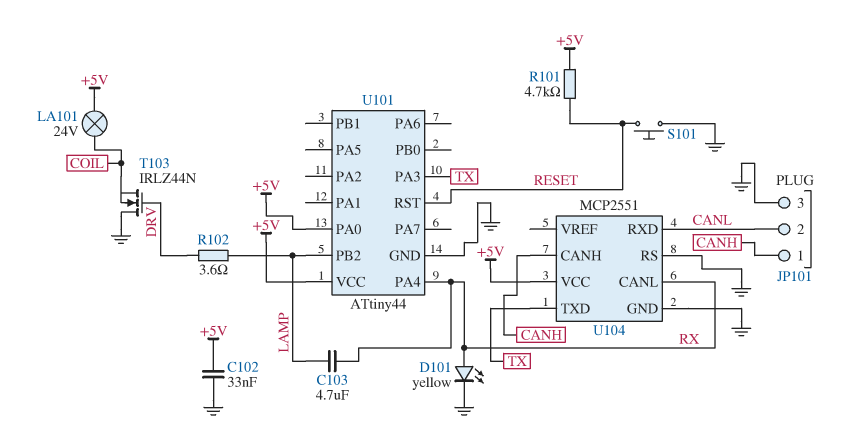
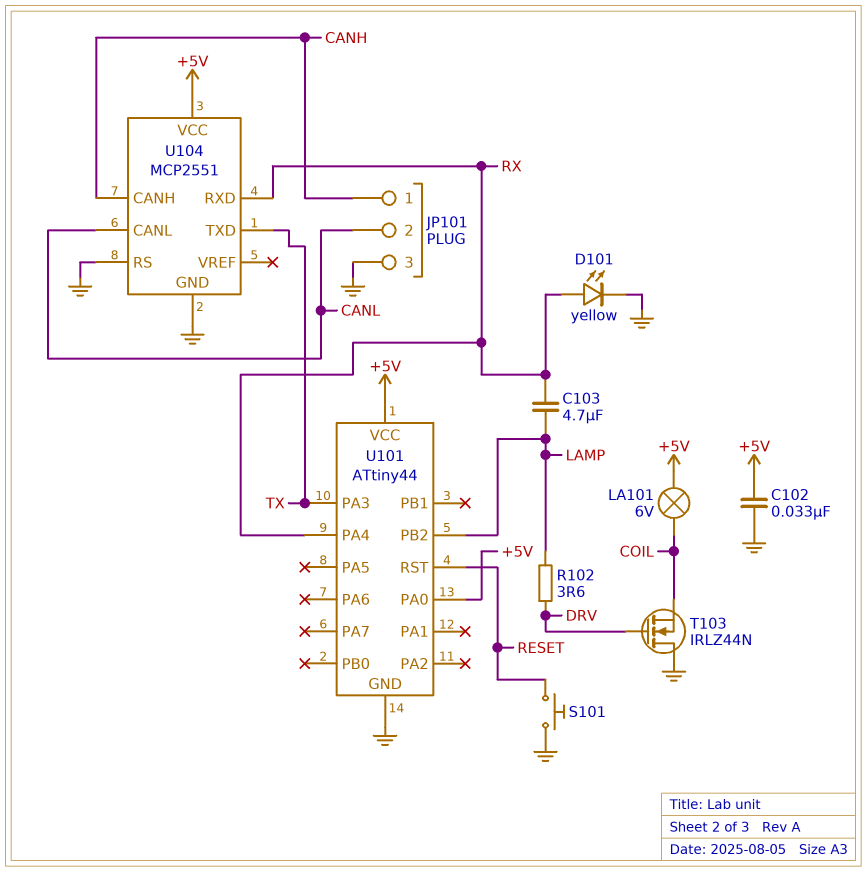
LA101: lamp 24V (+5V, COIL) -> lamp 6V (+5V, COIL)
R101: 4.7k (+5V, RESET) -> none
U104 pin CANL: RX -> CANL
U104 pin RXD: CANL -> RX

